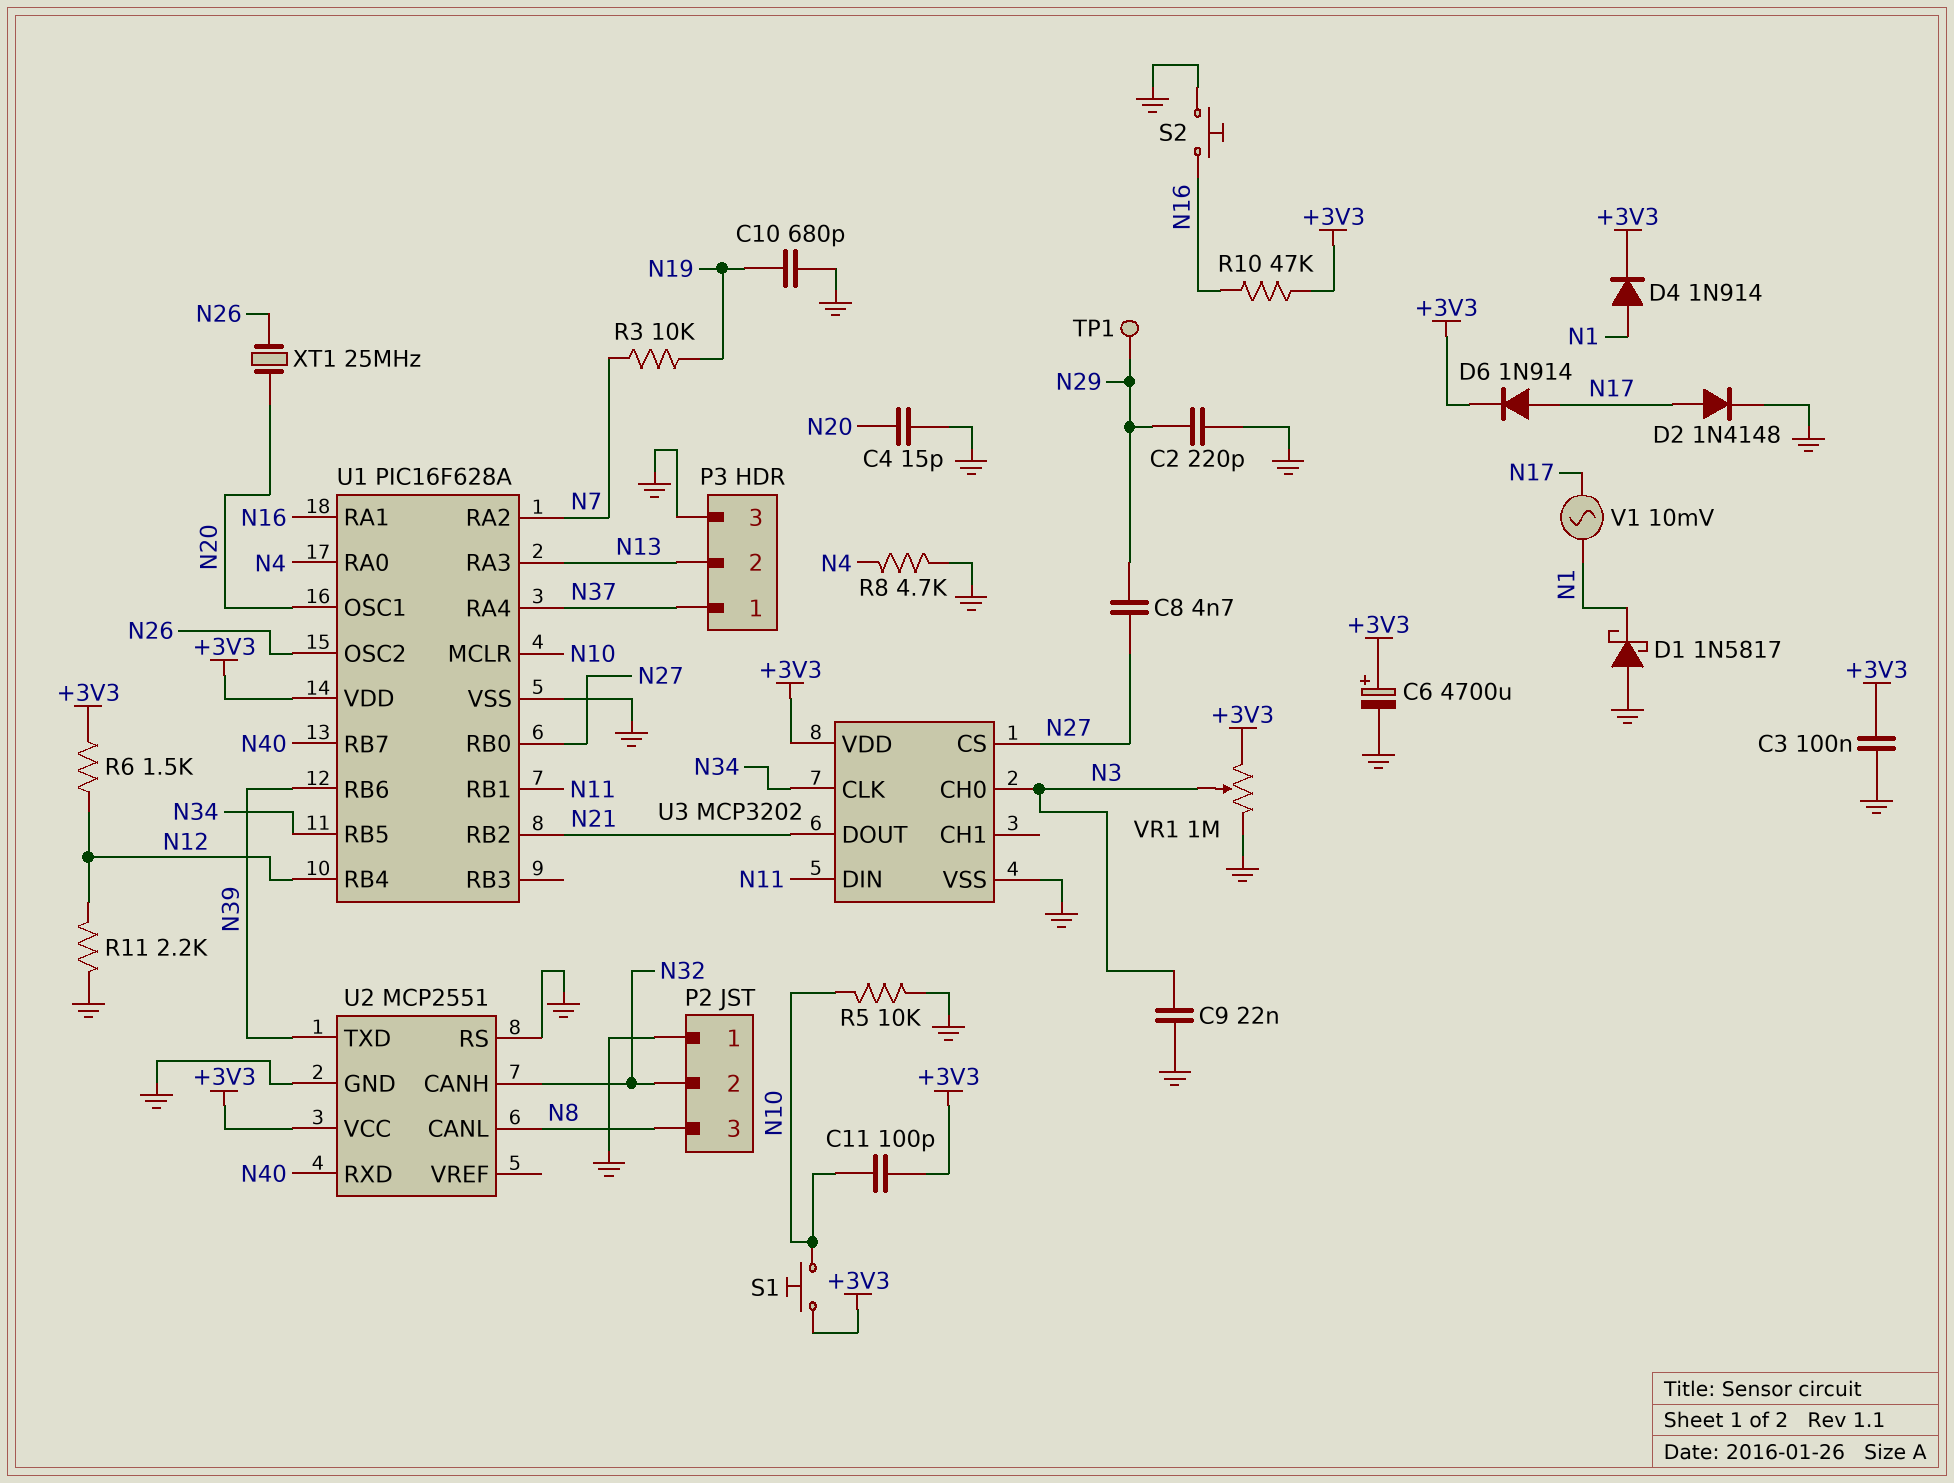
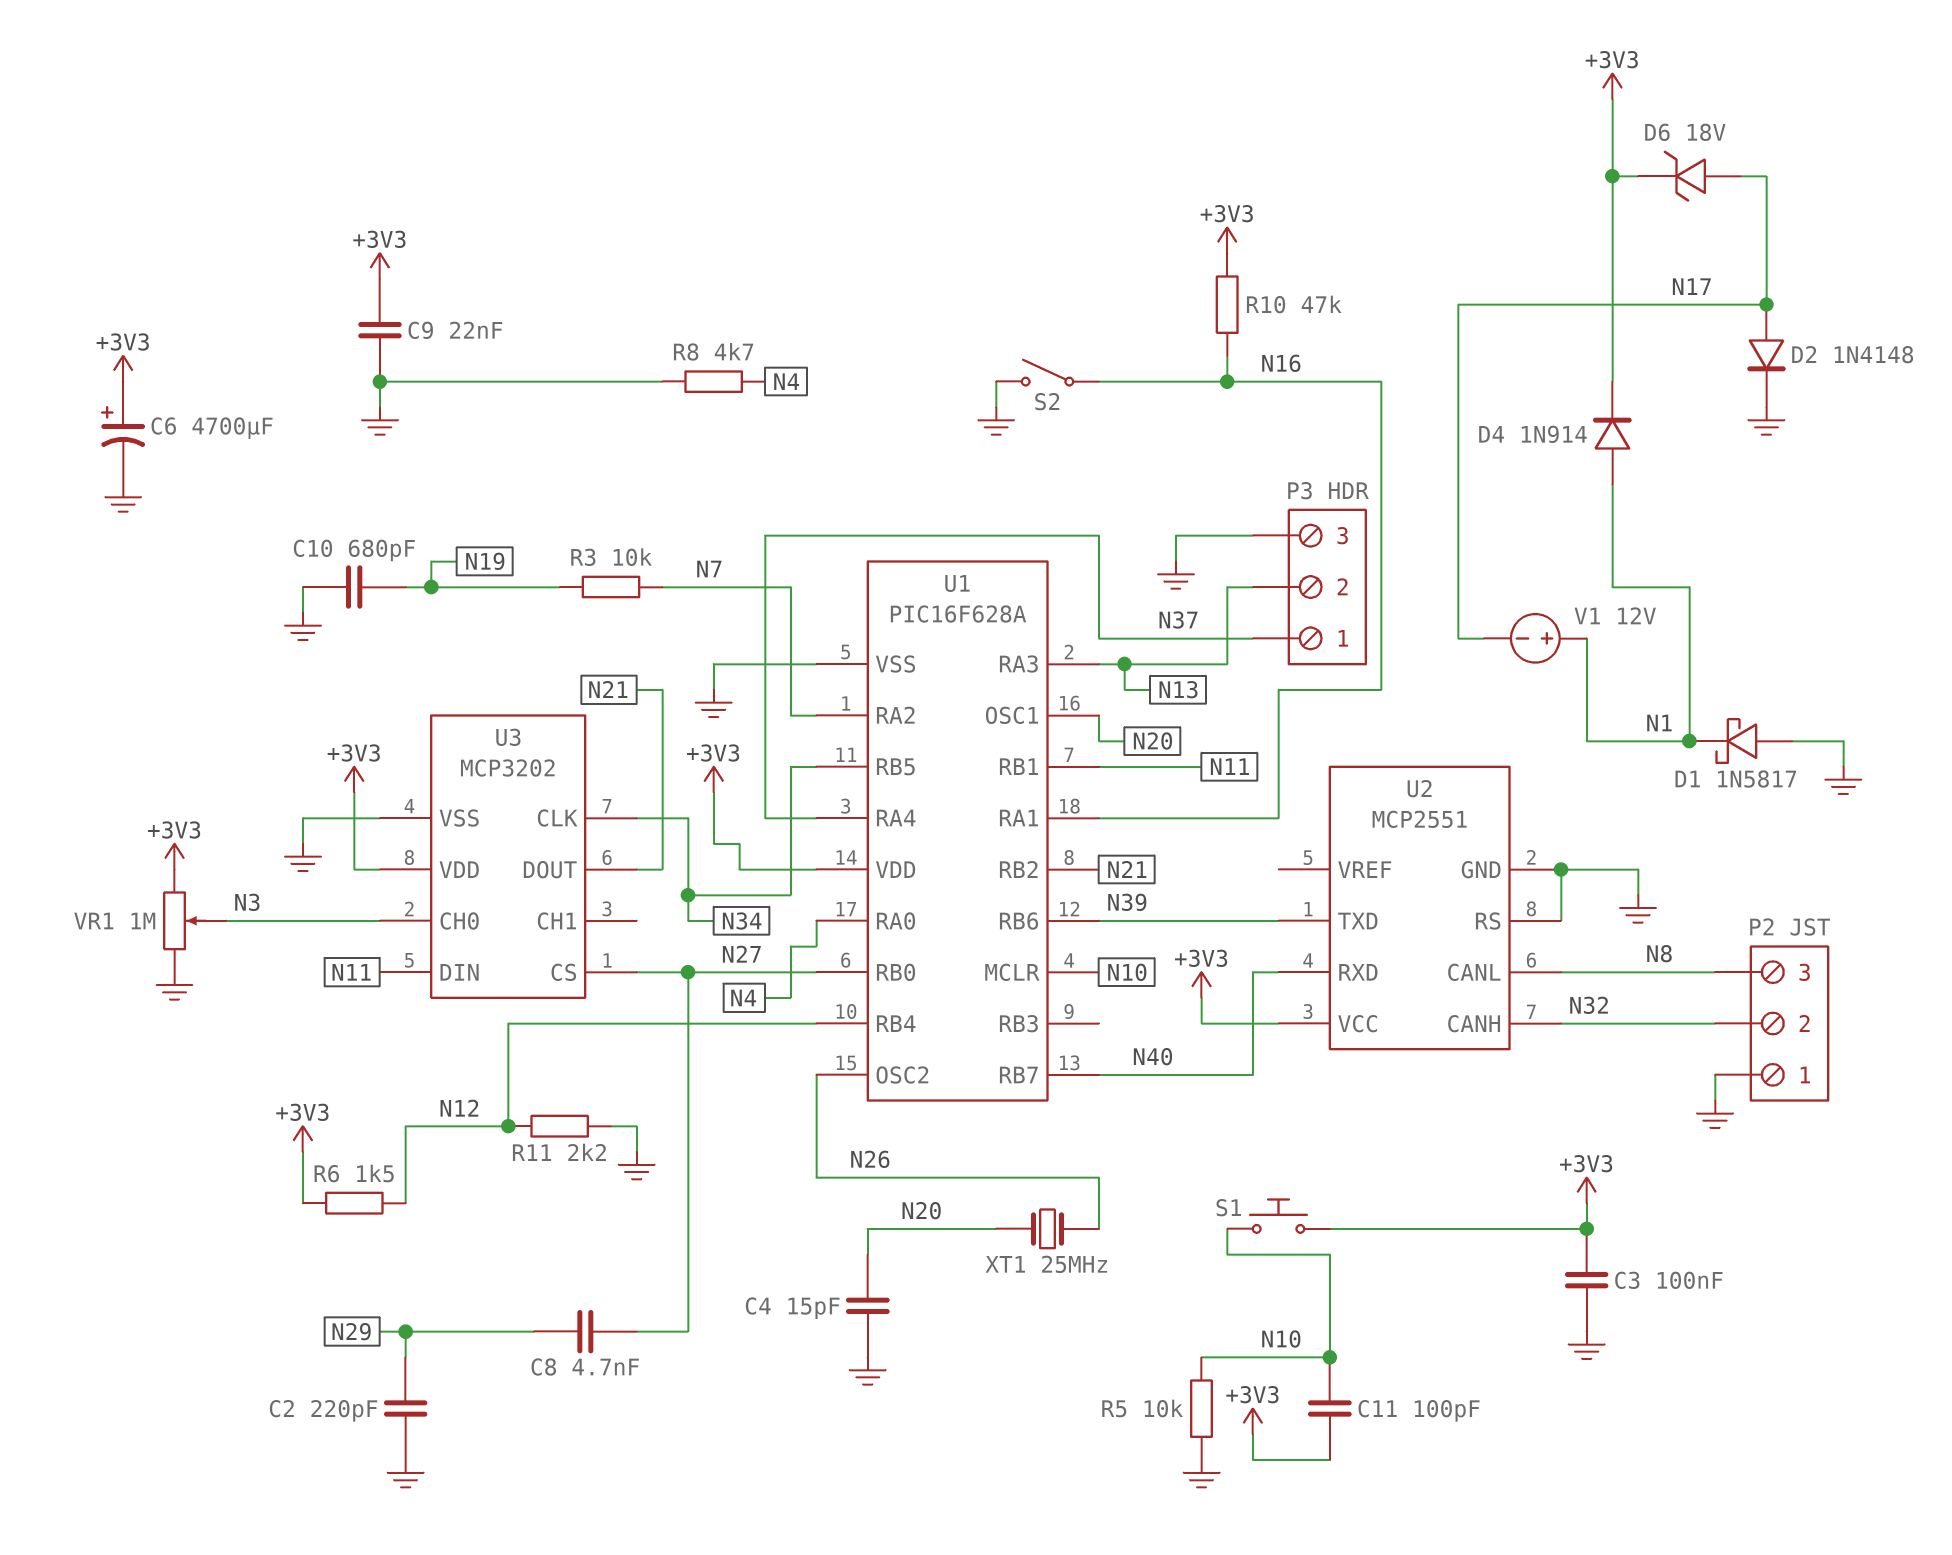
C9: 22nF (GND, N3) -> 22nF (+3V3, GND)
D6: diode 1N914 (A N17, K +3V3) -> zener 18V (A N17, K +3V3)
S2: button (GND, N16) -> switch (GND, N16)
TP1: test point (N29) -> none
V1: AC 10mV (N1, N17) -> 12V (plus N1, minus N17)

